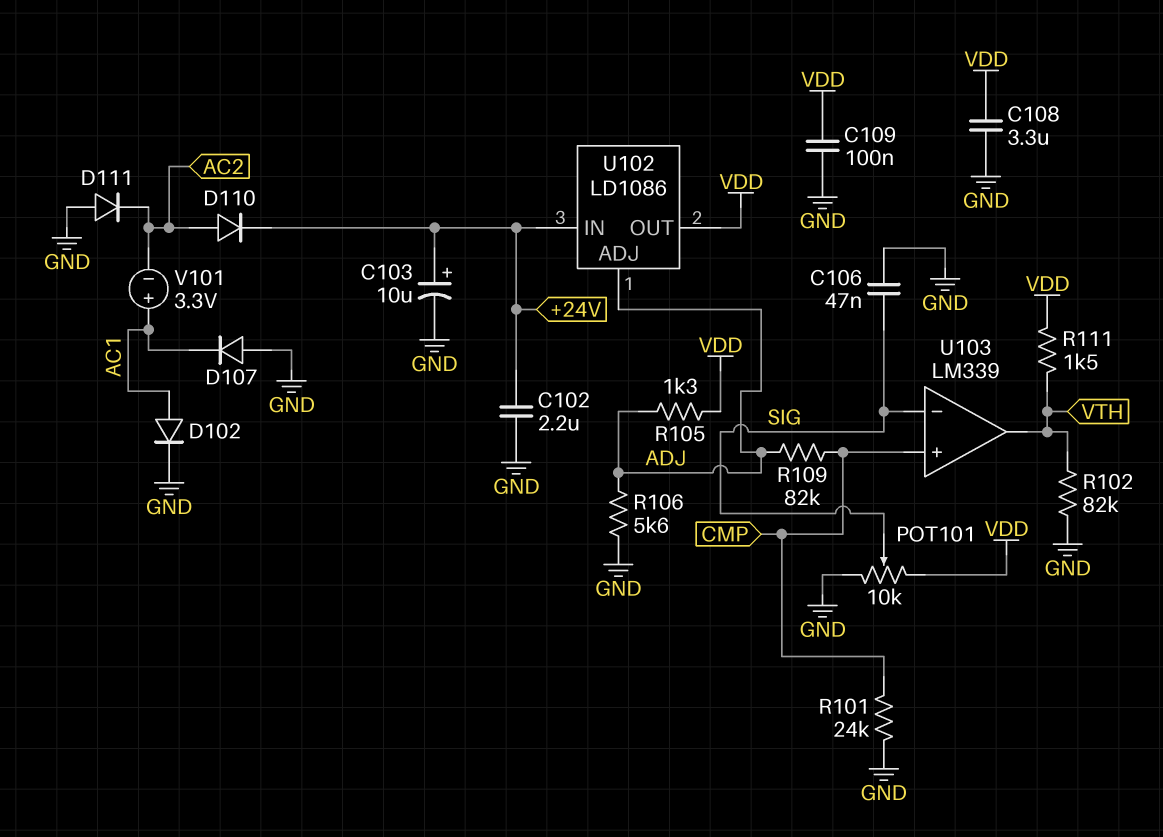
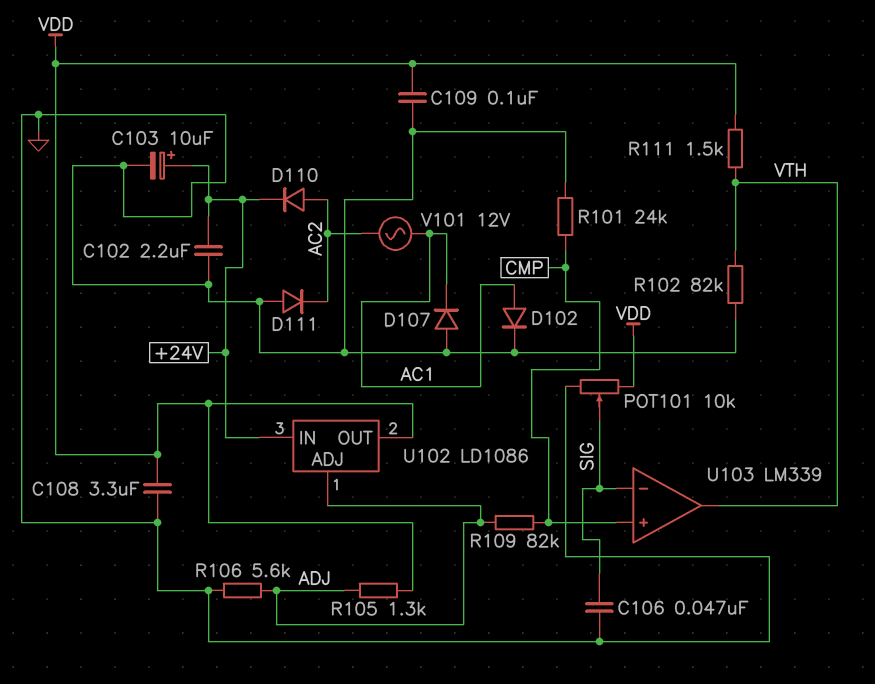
V101: 3.3V (plus AC1, minus AC2) -> AC 12V (AC1, AC2)

